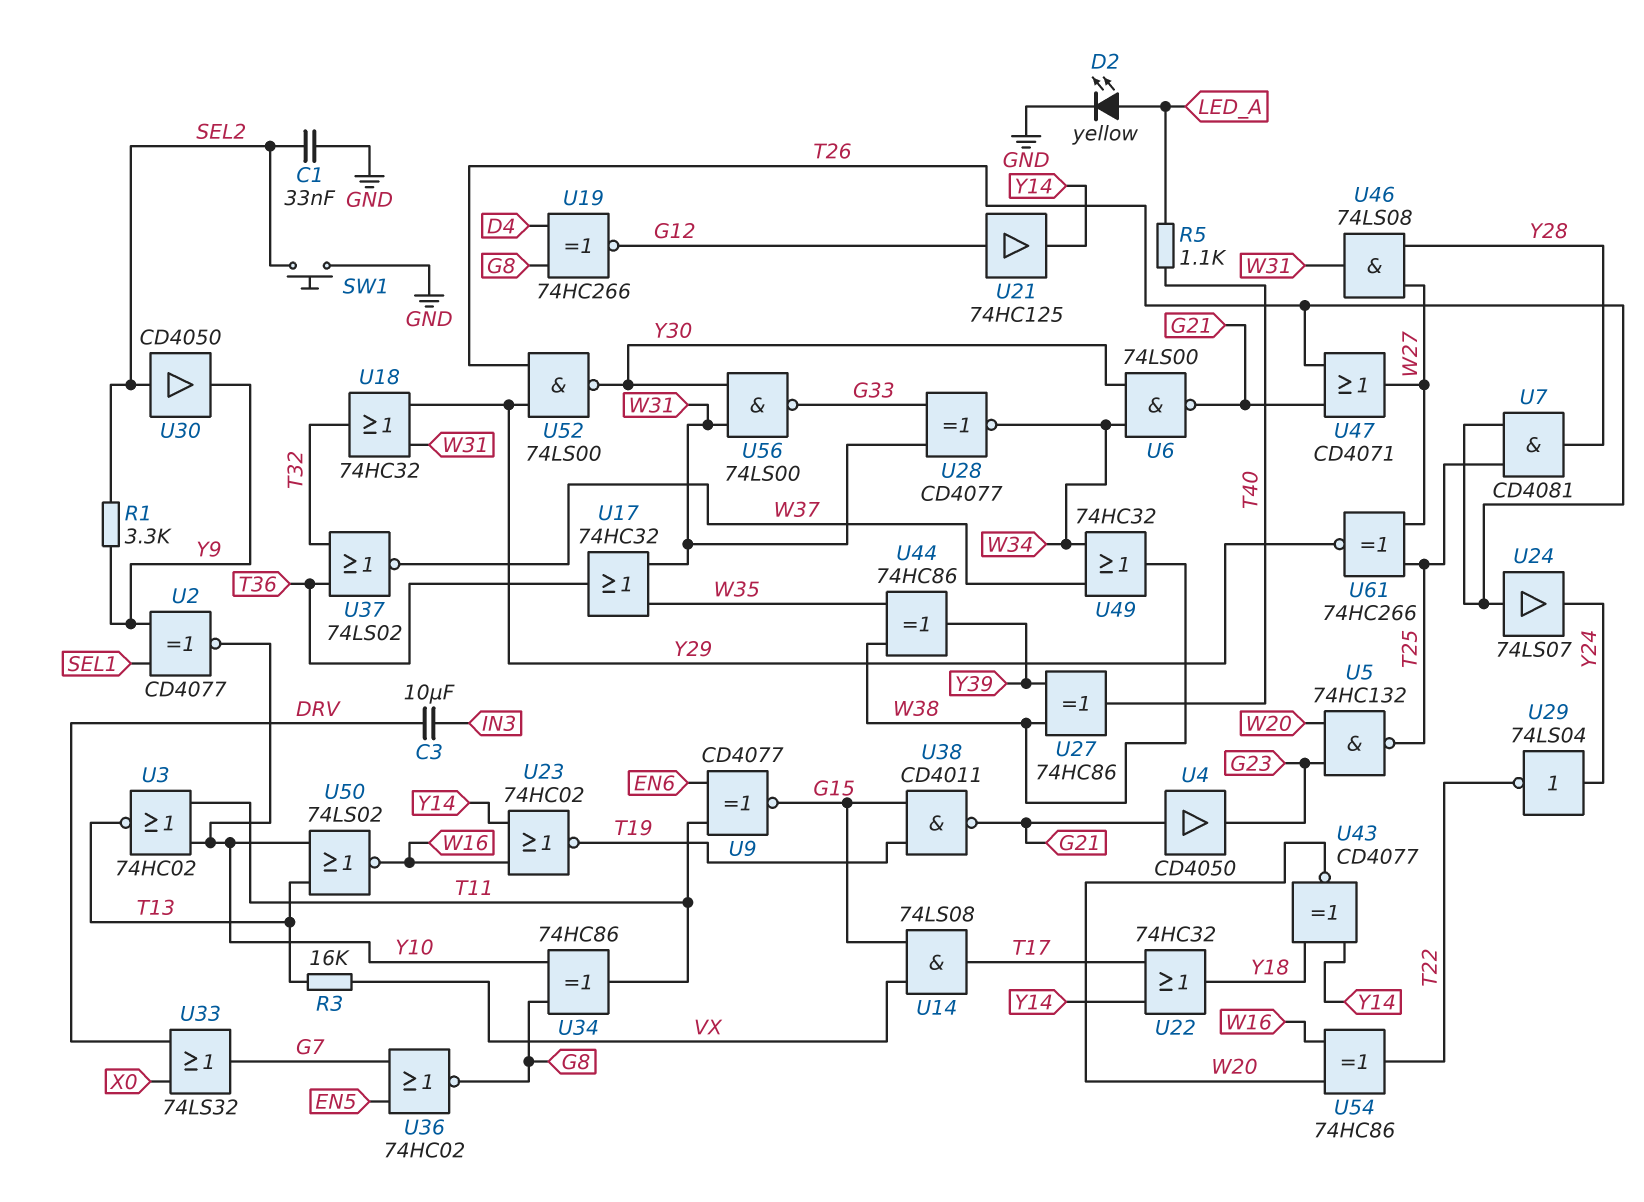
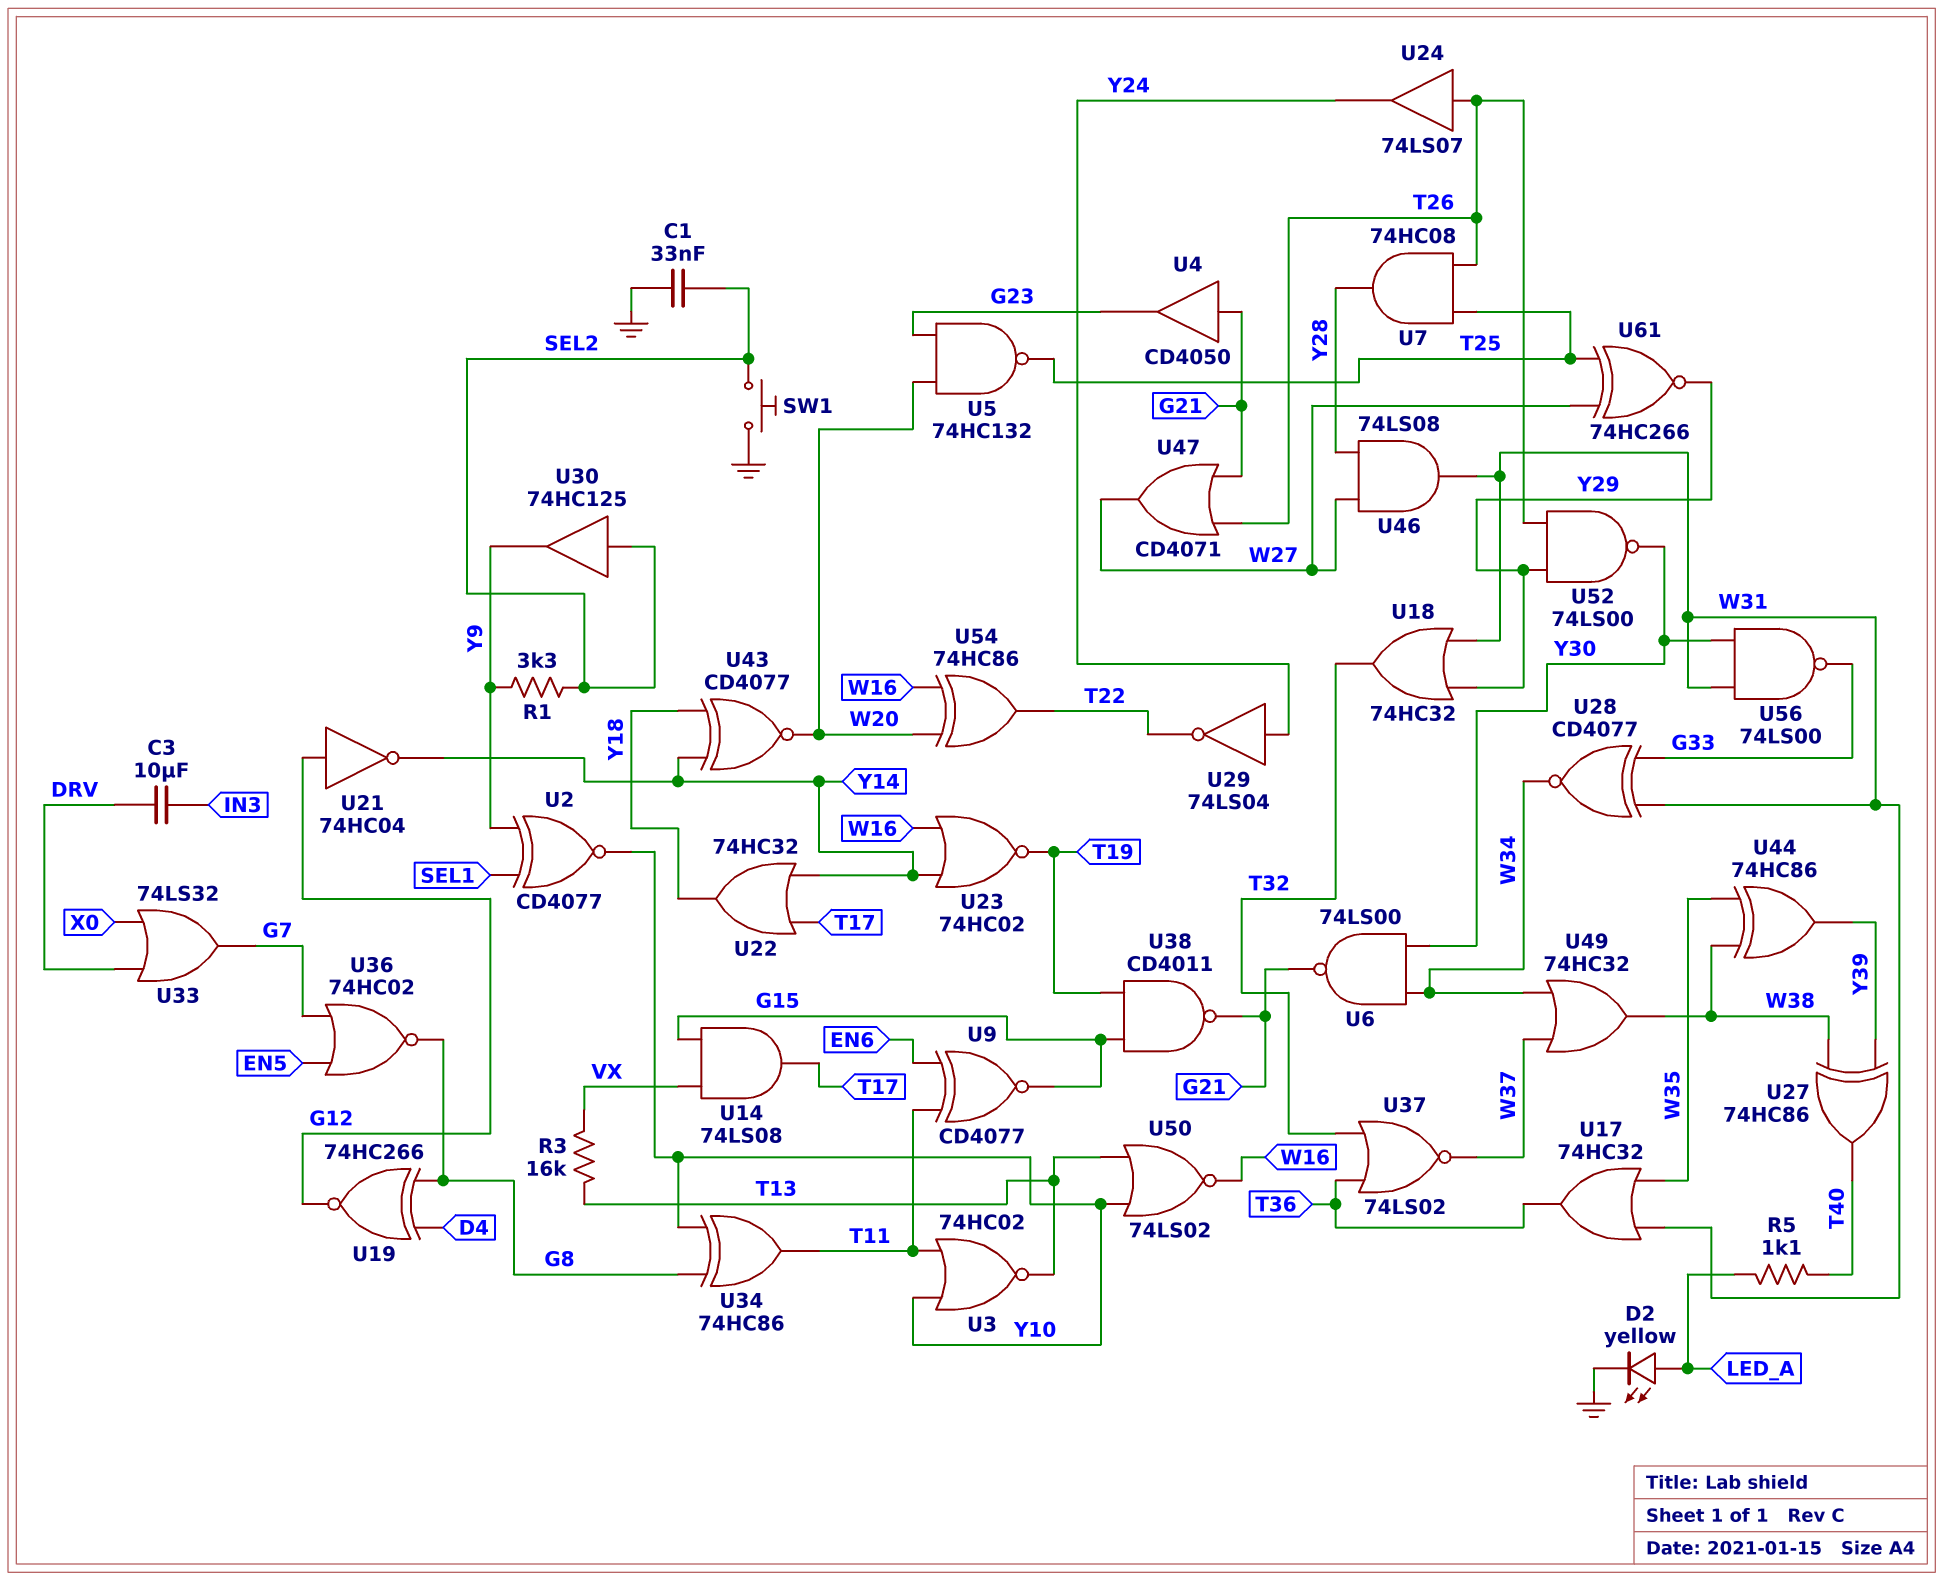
U7: AND CD4081 (in T25, in T26, out Y28) -> AND 74HC08 (in T25, in T26, out Y28)
U21: buffer 74HC125 (in G12, out Y14) -> NOT 74HC04 (in G12, out Y14)
U30: buffer CD4050 (in SEL2, out Y9) -> buffer 74HC125 (in SEL2, out Y9)

